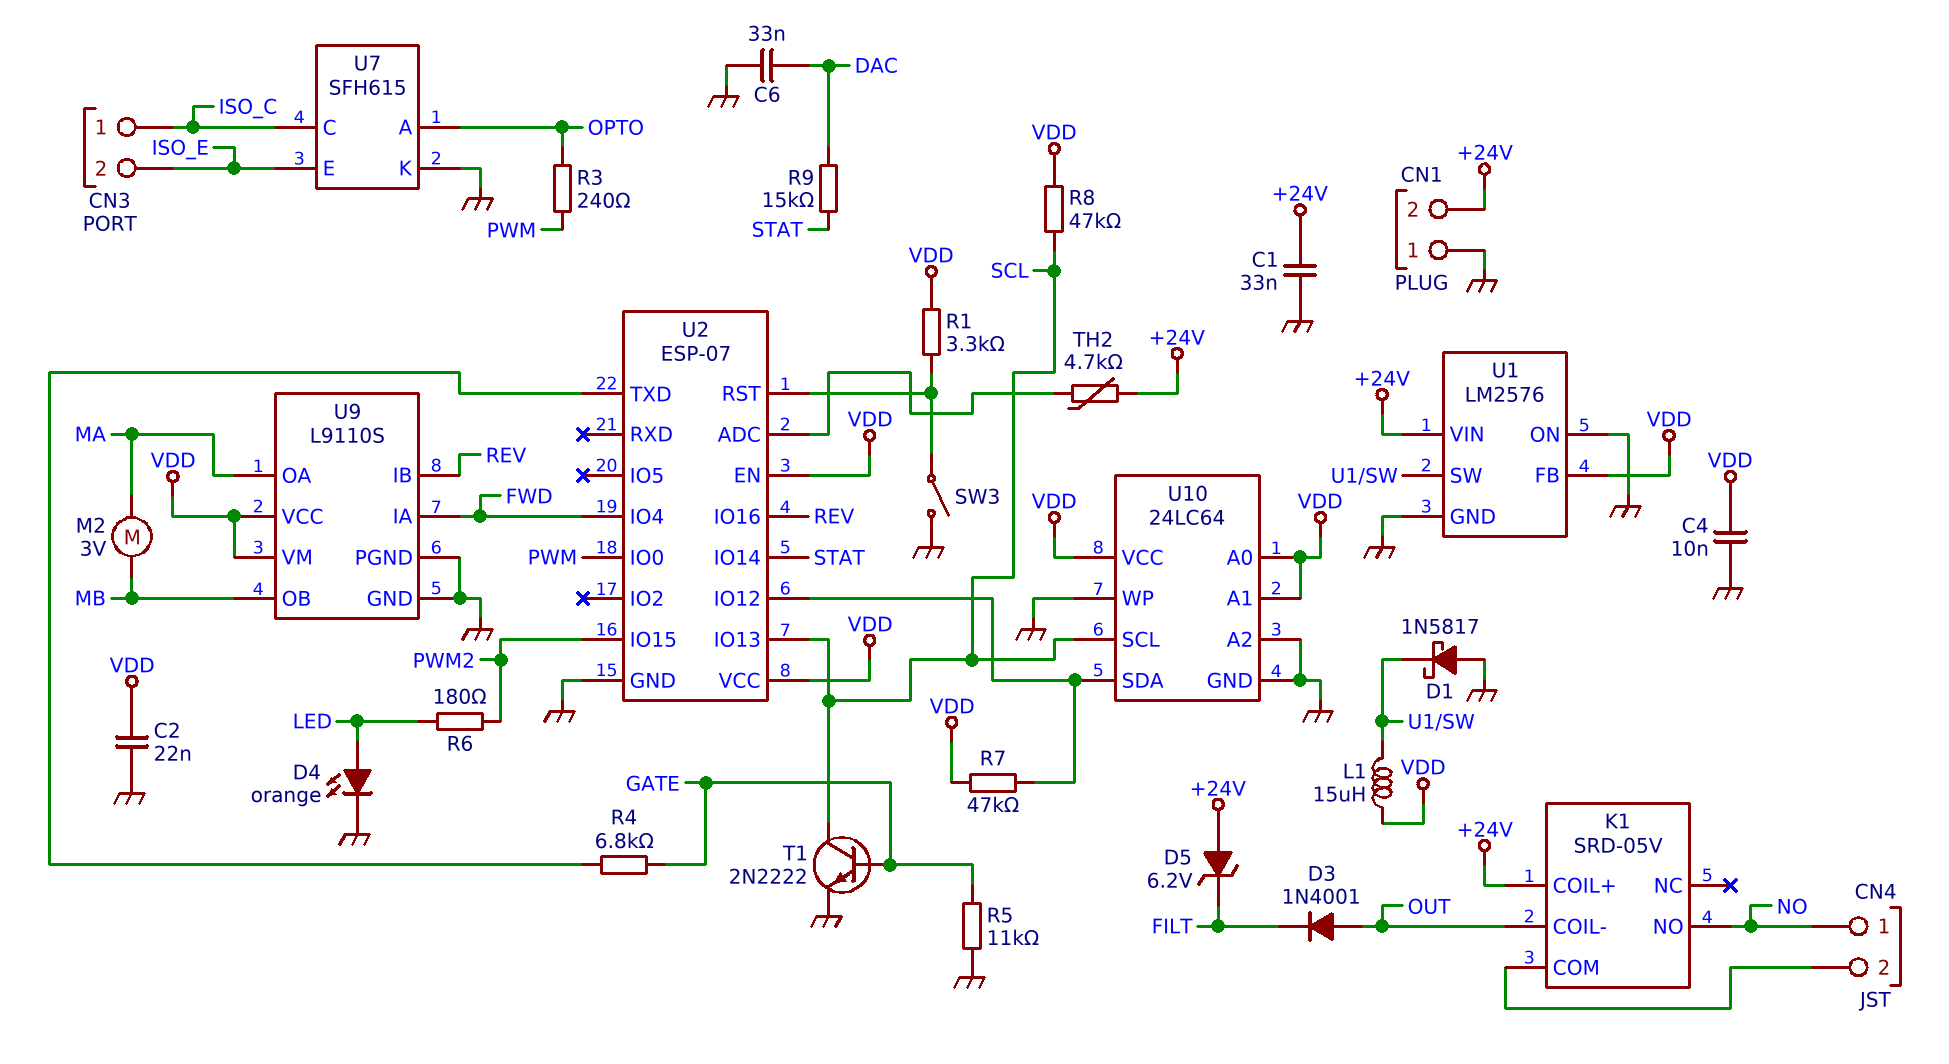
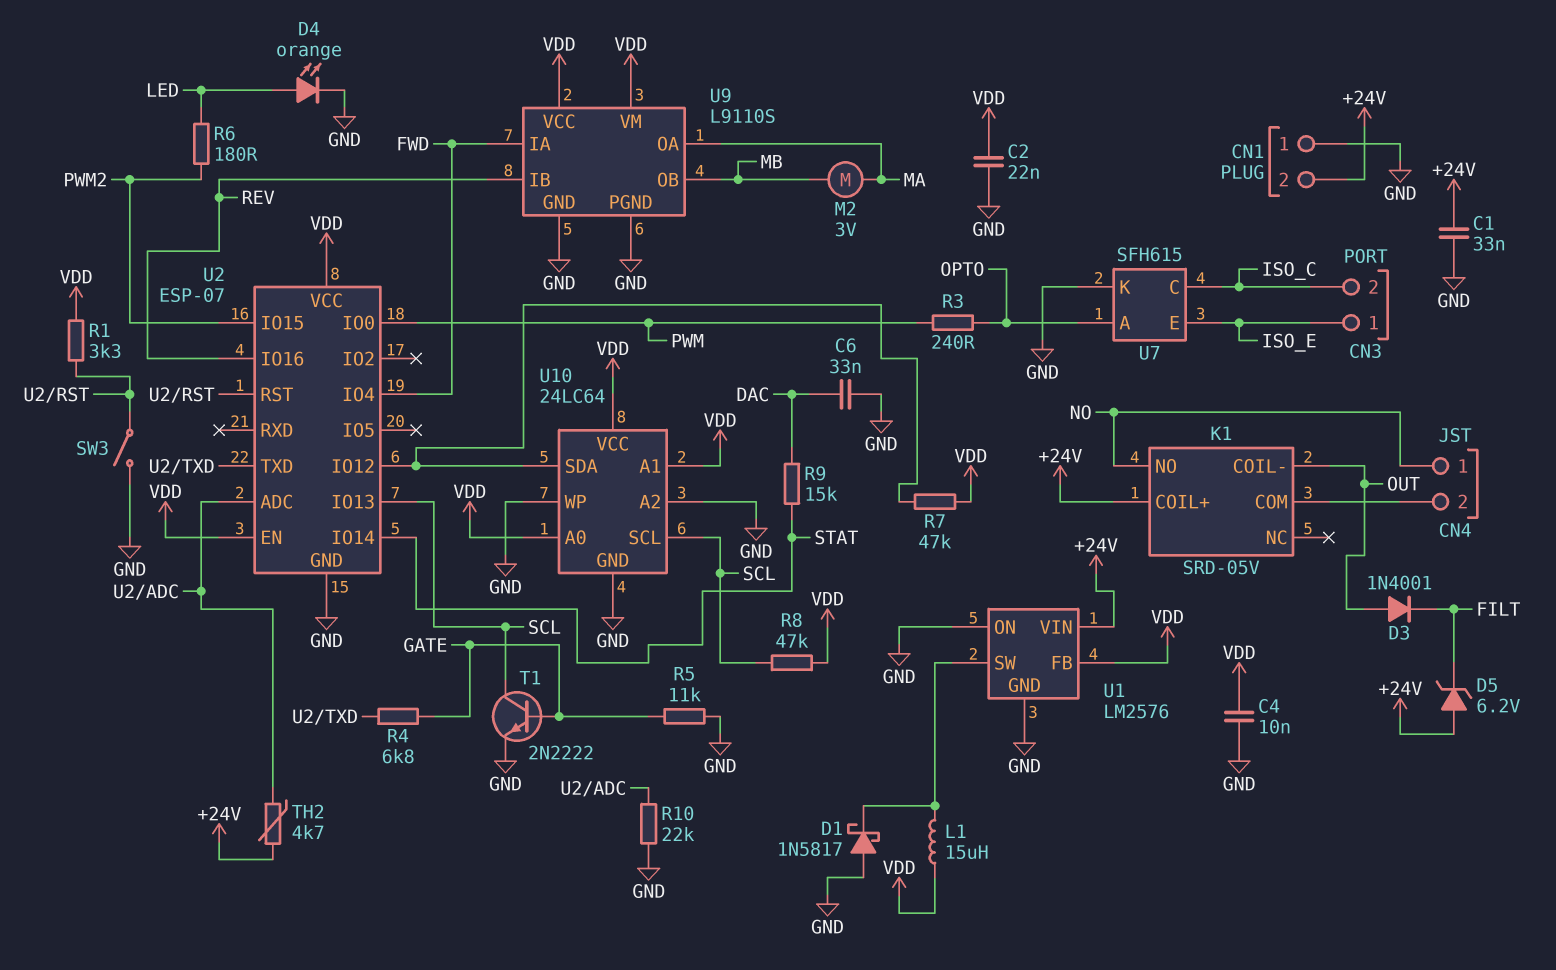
CN3 pin 1: ISO_C -> ISO_E
CN3 pin 2: ISO_E -> ISO_C
R10: none -> 22k (GND, U2/ADC)

